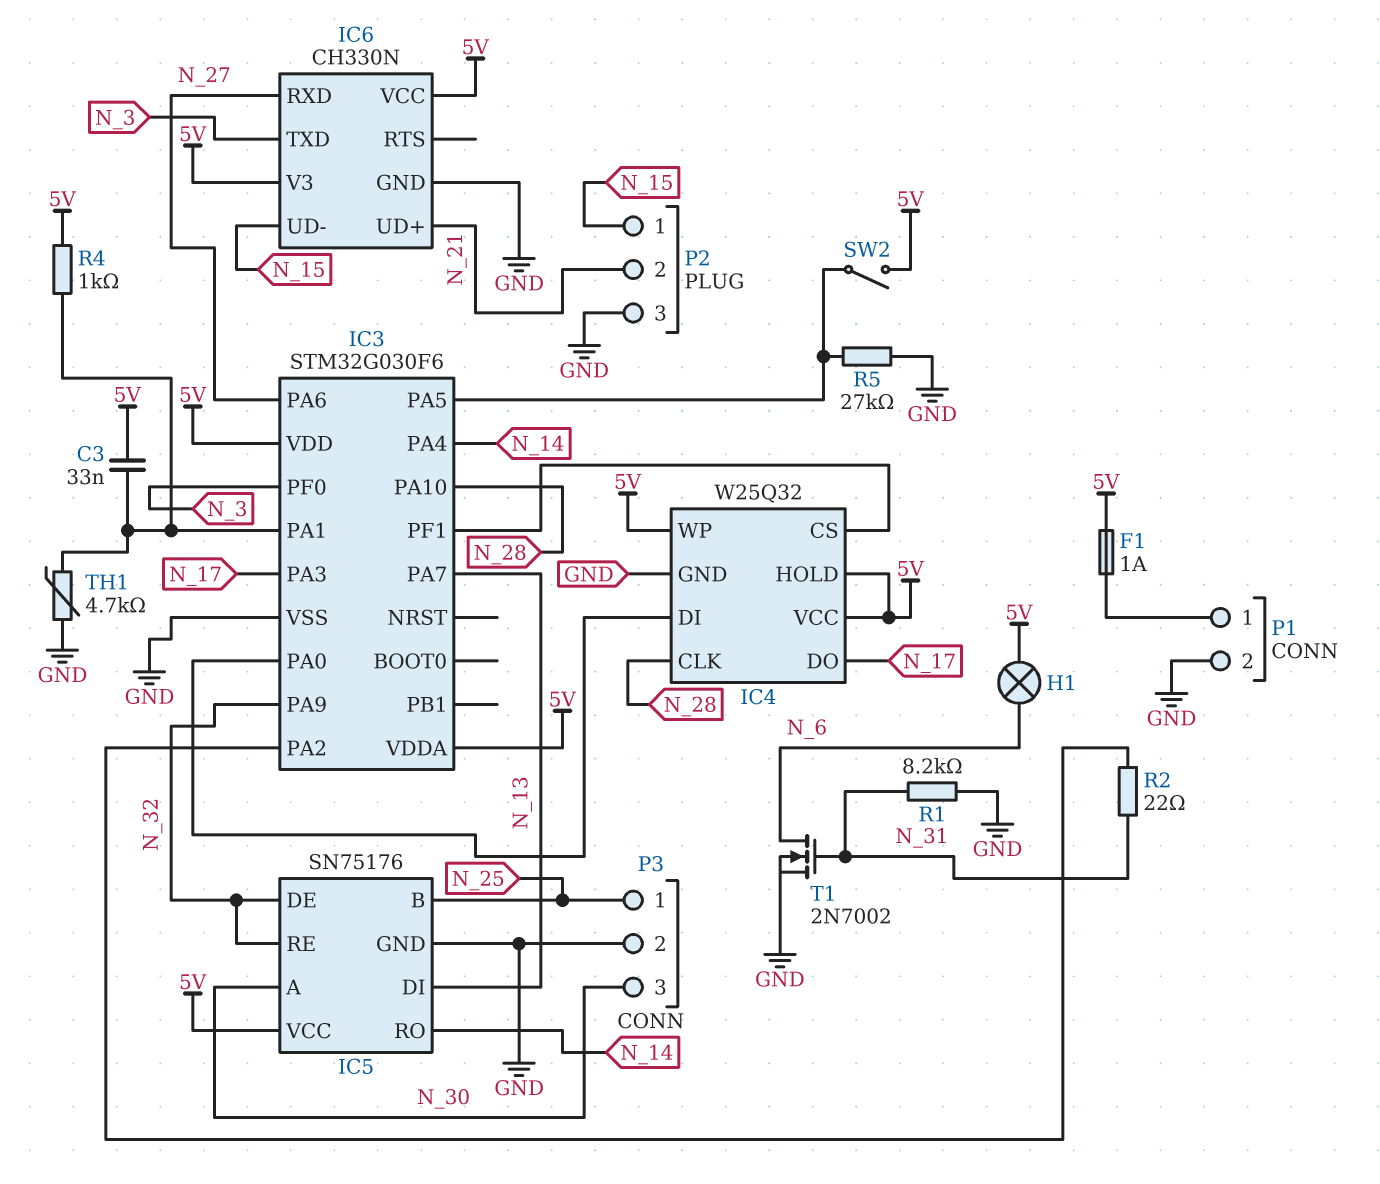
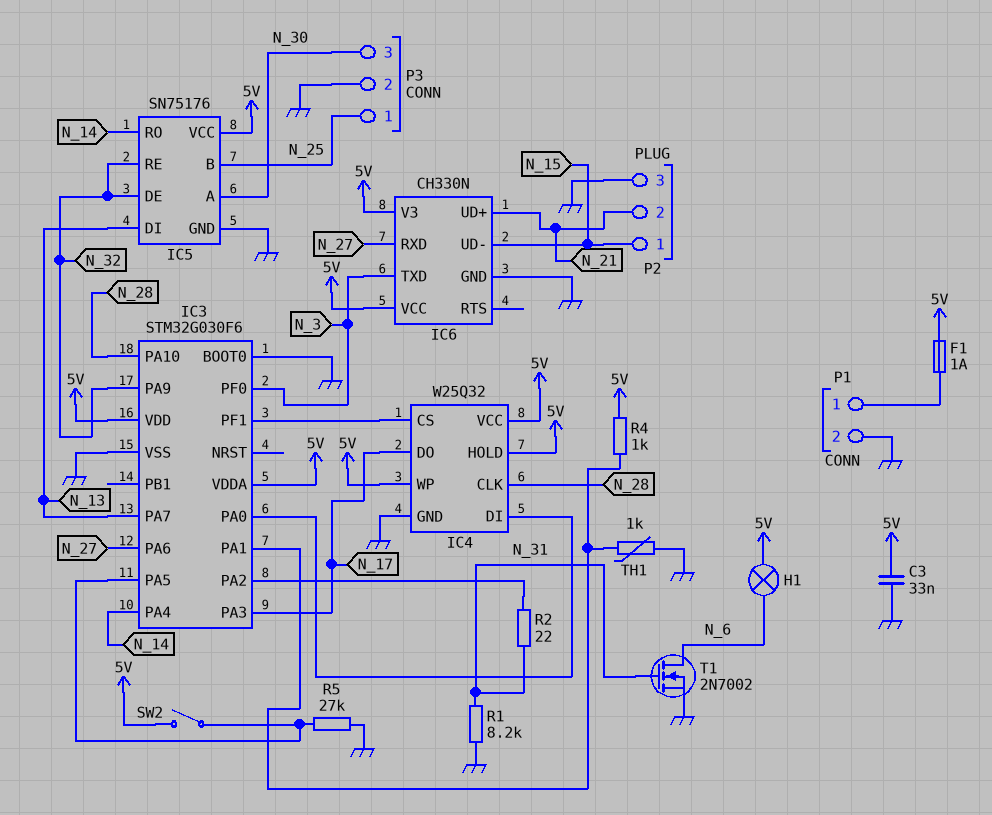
C3: 33nF (5V, IC3/PA1) -> 33nF (5V, GND)
IC3 pin BOOT0: none -> GND
TH1: 4.7k (GND, IC3/PA1) -> 1k (GND, IC3/PA1)

